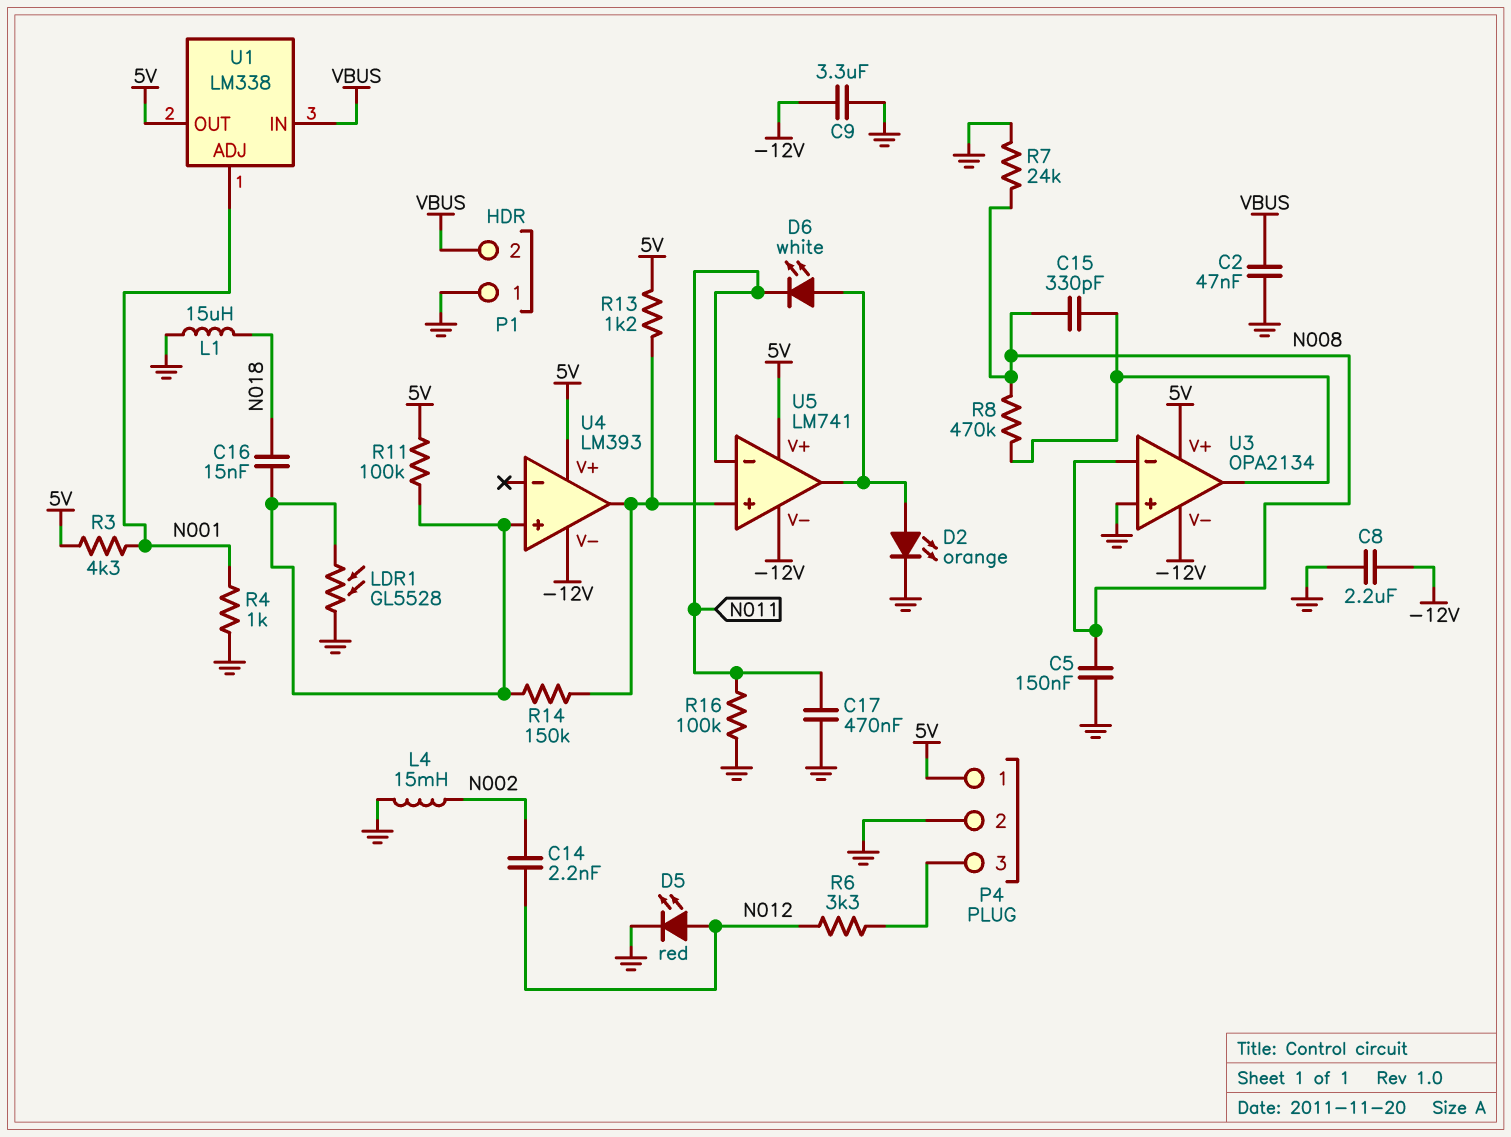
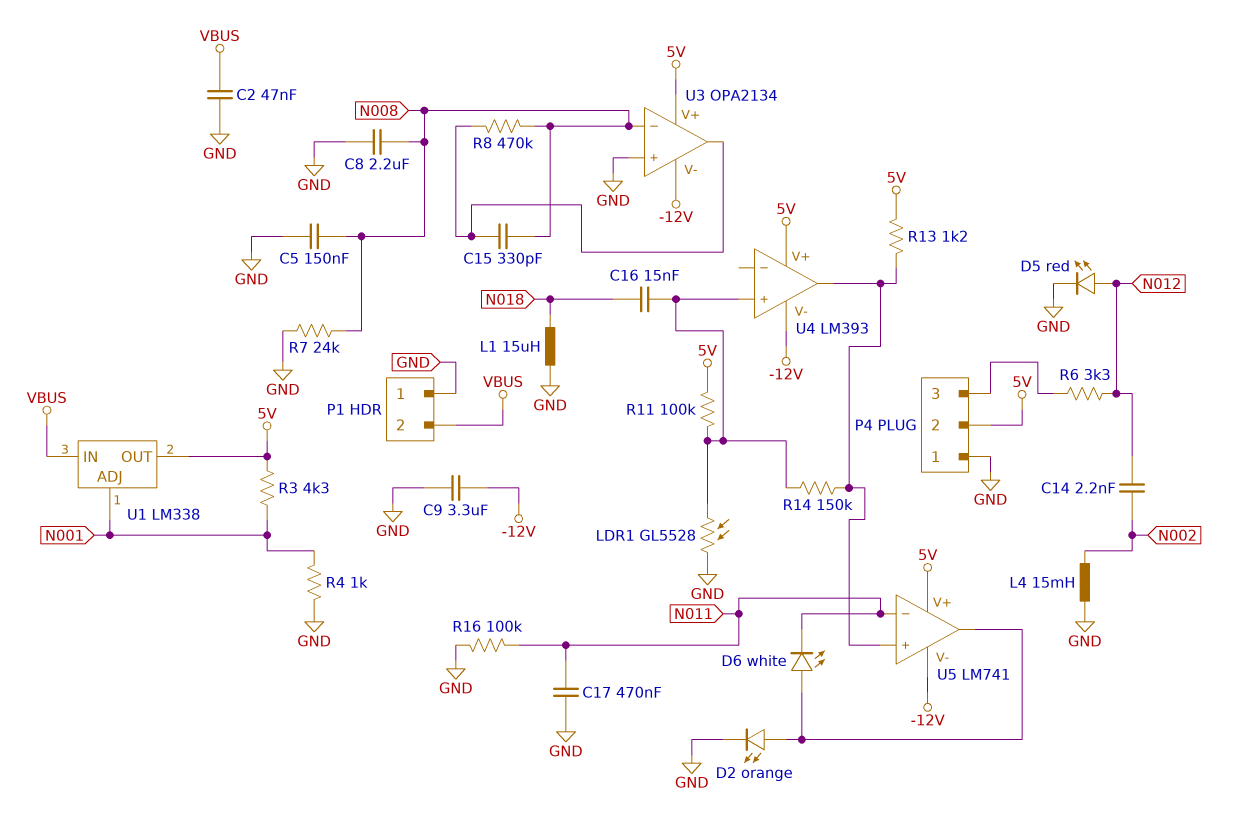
C8: 2.2uF (-12V, GND) -> 2.2uF (GND, N008)
P4 pin 1: 5V -> GND
P4 pin 2: GND -> 5V

